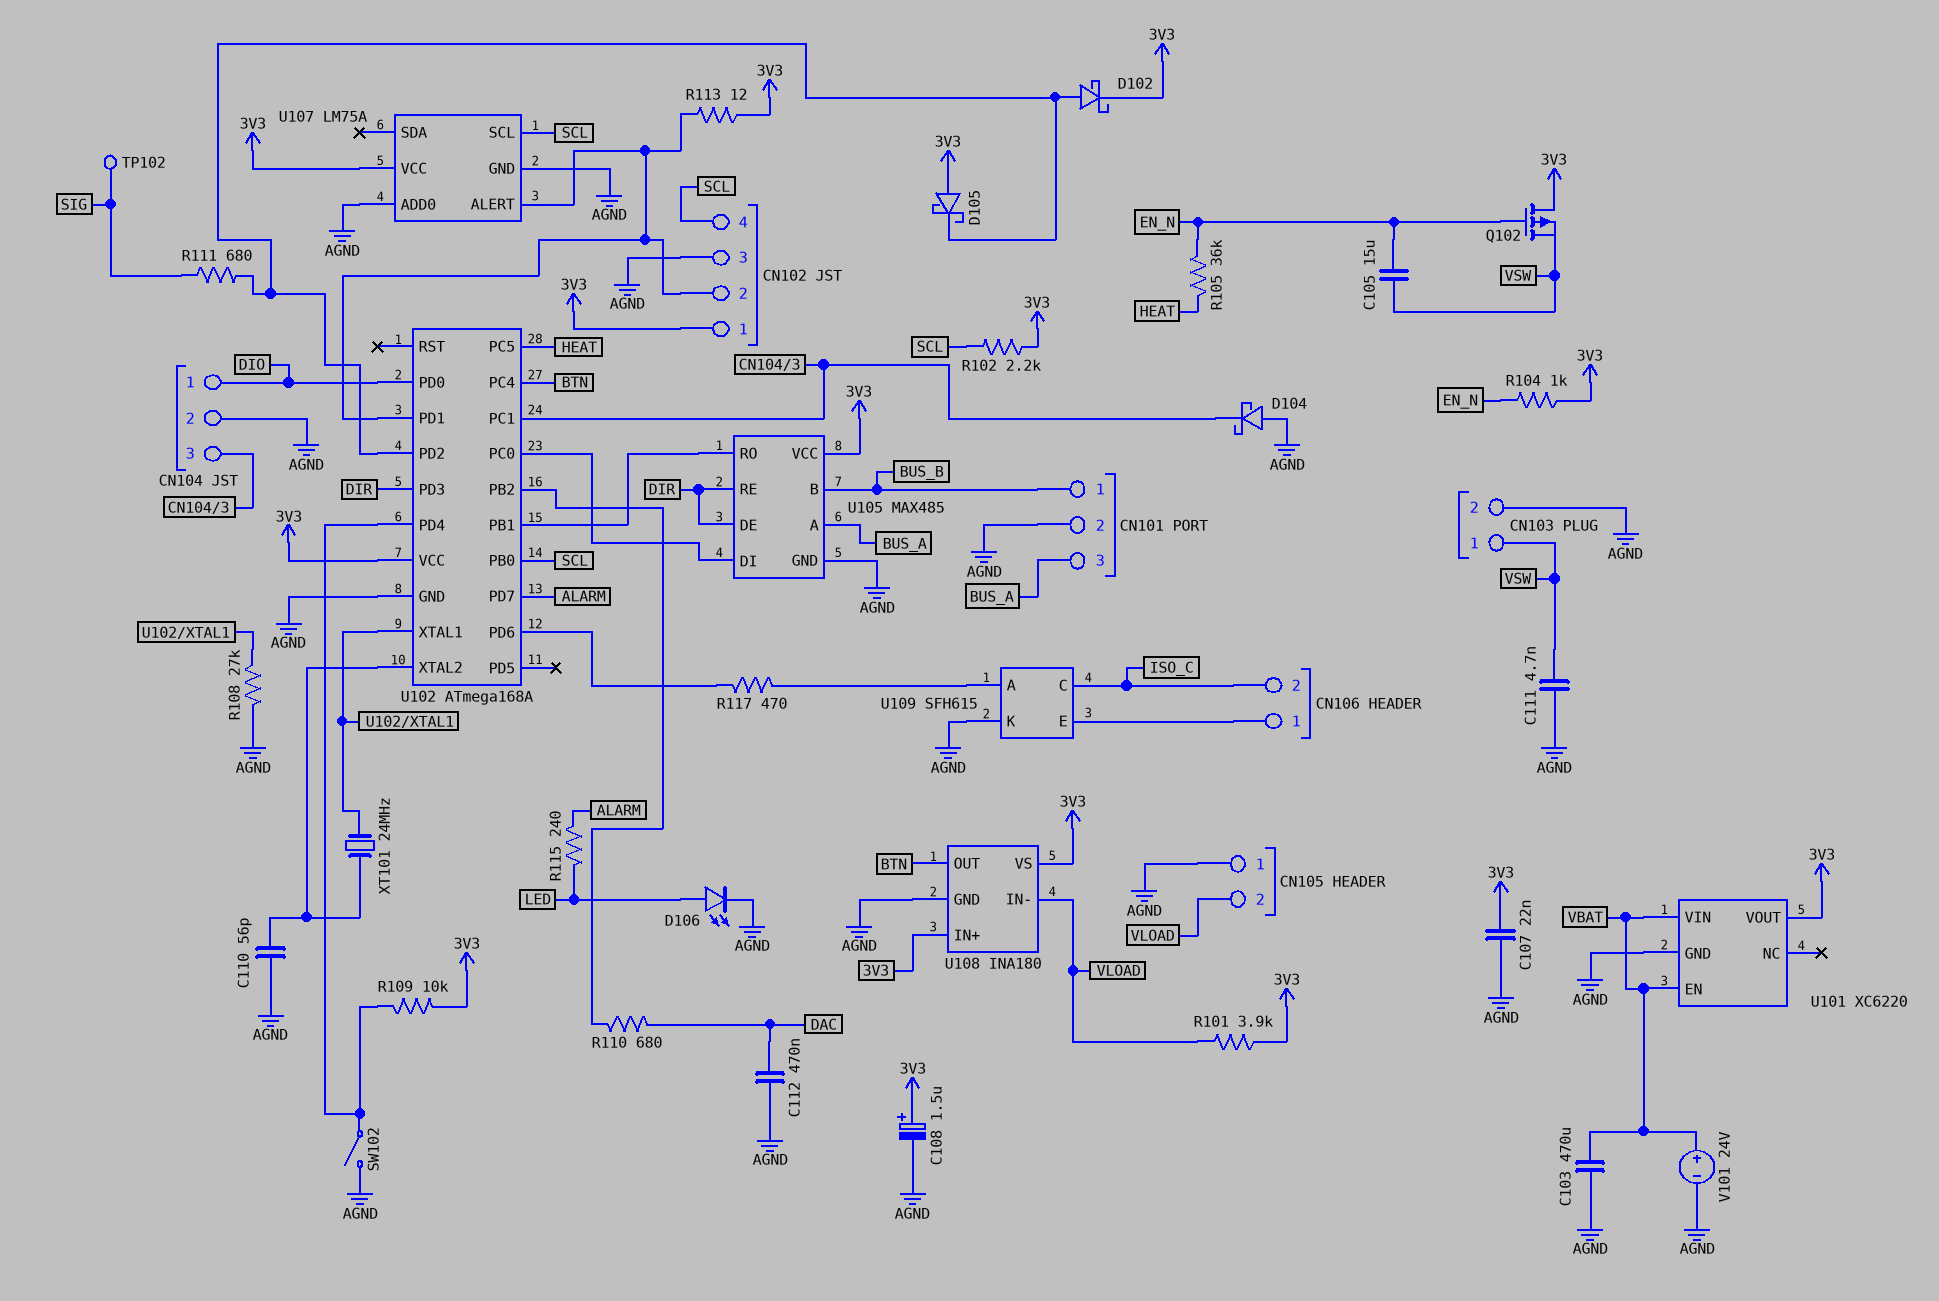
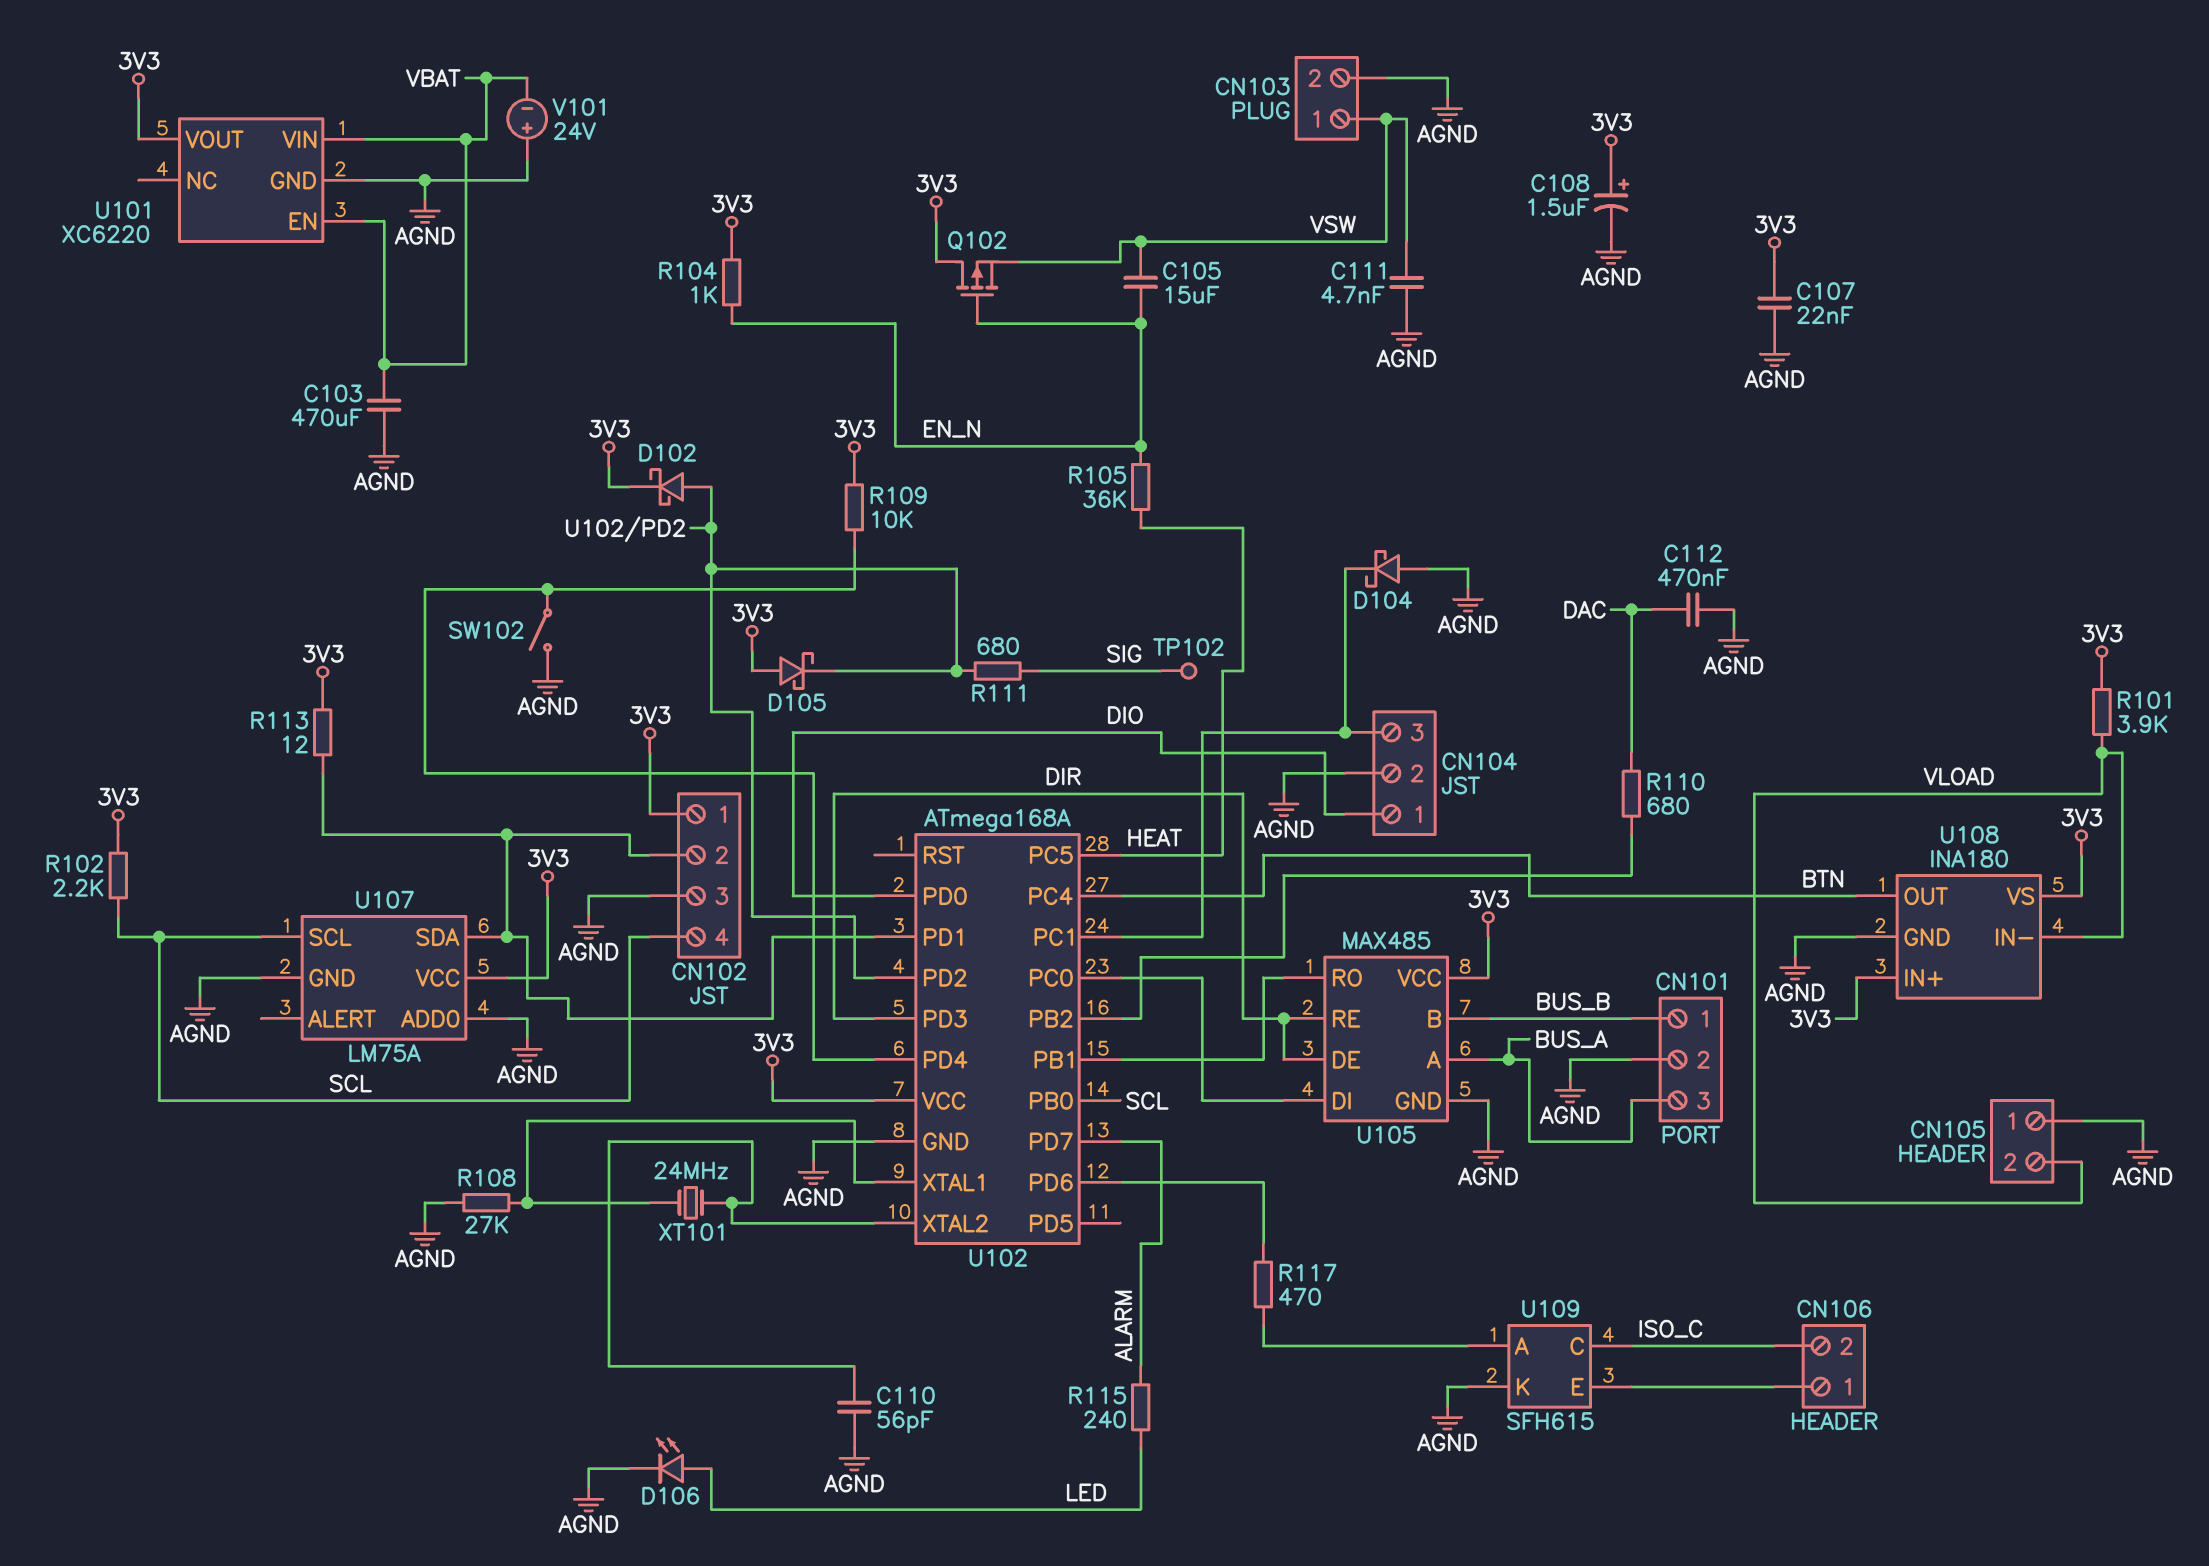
U107 pin ALERT: CN102/2 -> none
U107 pin SDA: none -> CN102/2
V101: 24V (plus VBAT, minus AGND) -> 24V (plus AGND, minus VBAT)

